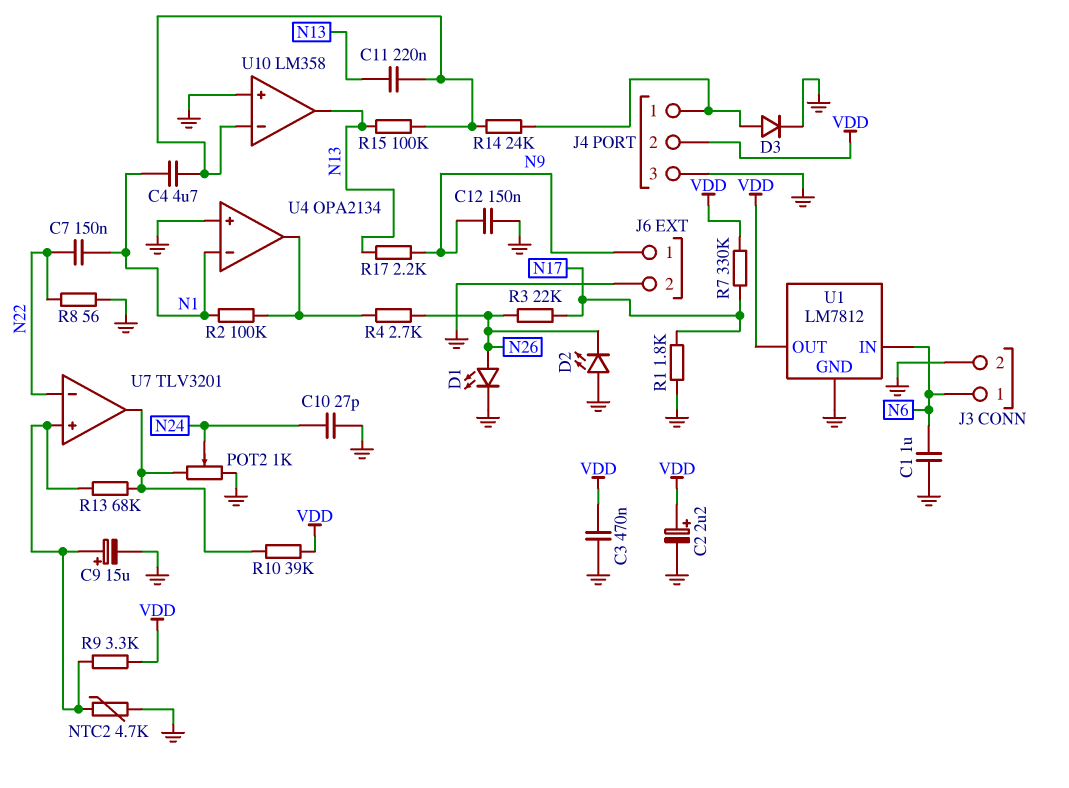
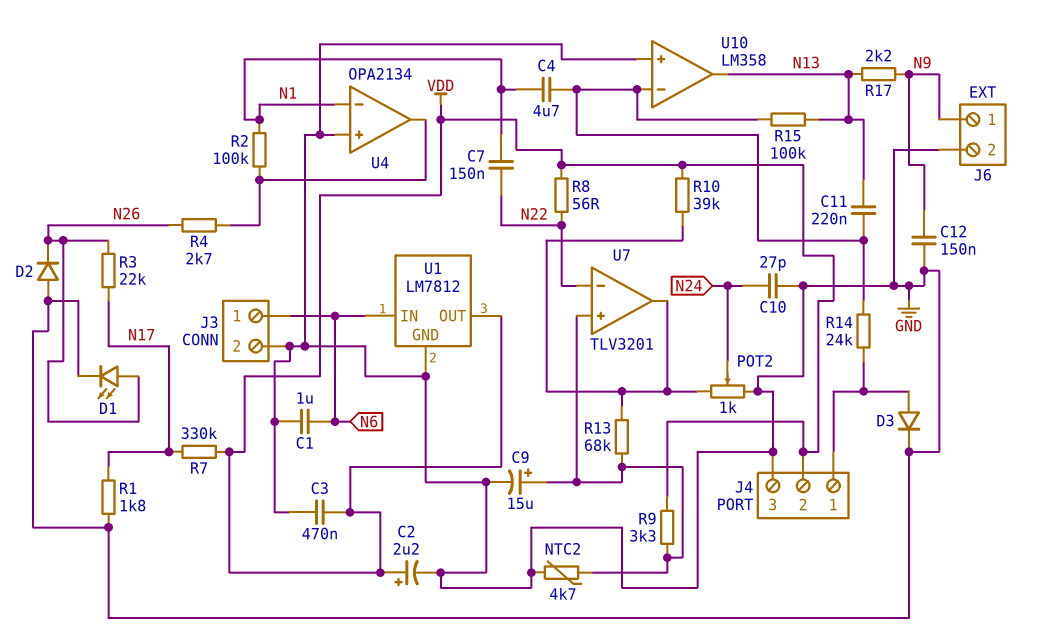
D2: LED (A GND, K N26) -> diode (A GND, K N26)
R8: 56 (GND, N22) -> 56 (N22, VDD)

